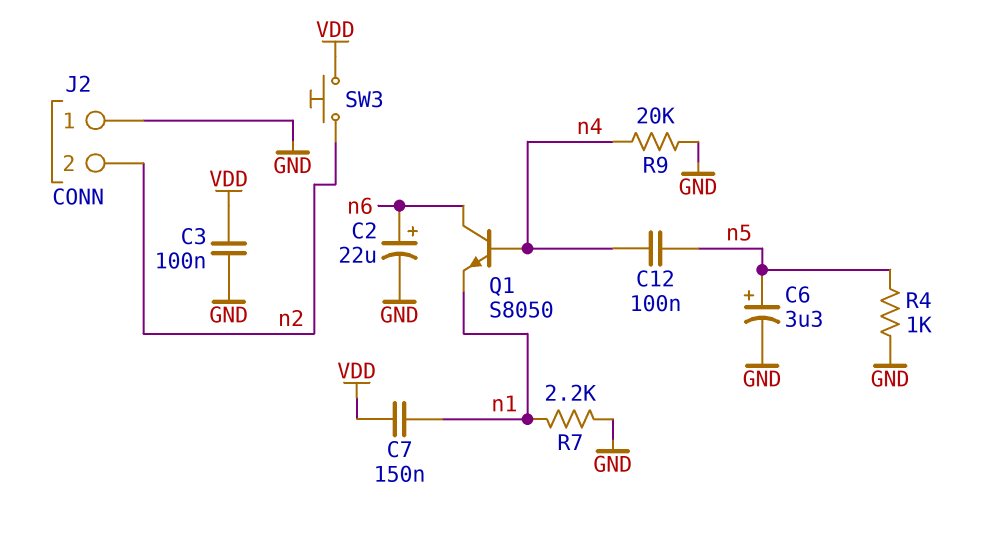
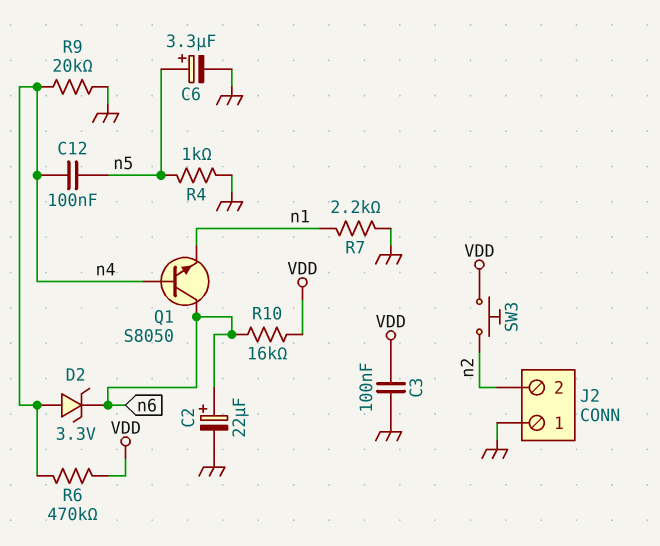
C7: 150nF (VDD, n1) -> none
D2: none -> zener 3.3V (A n4, K n6)
R6: none -> 470k (VDD, n4)
R10: none -> 16k (VDD, n6)

